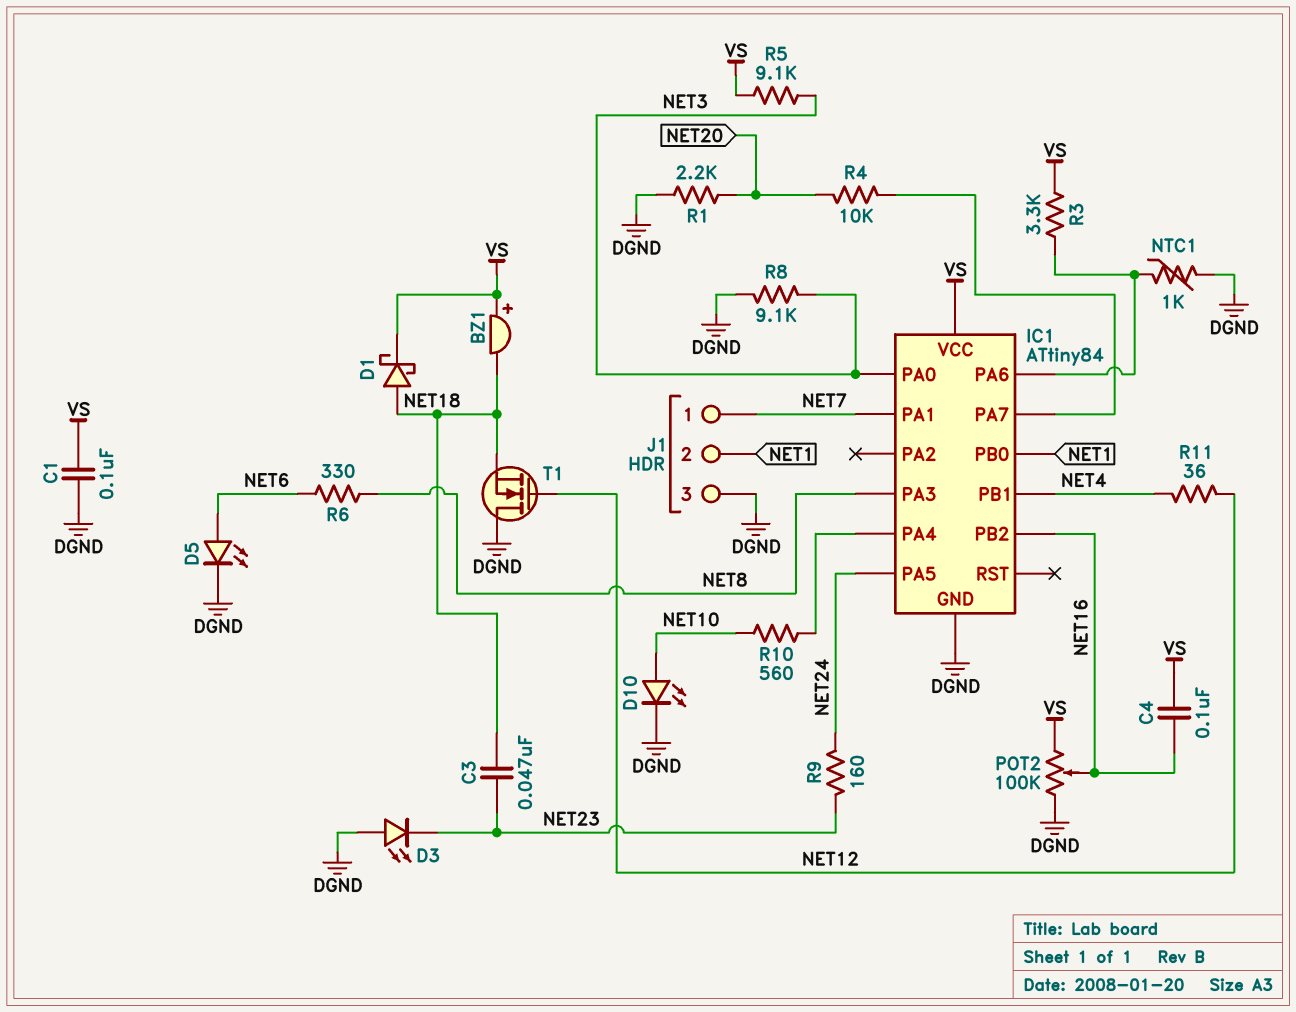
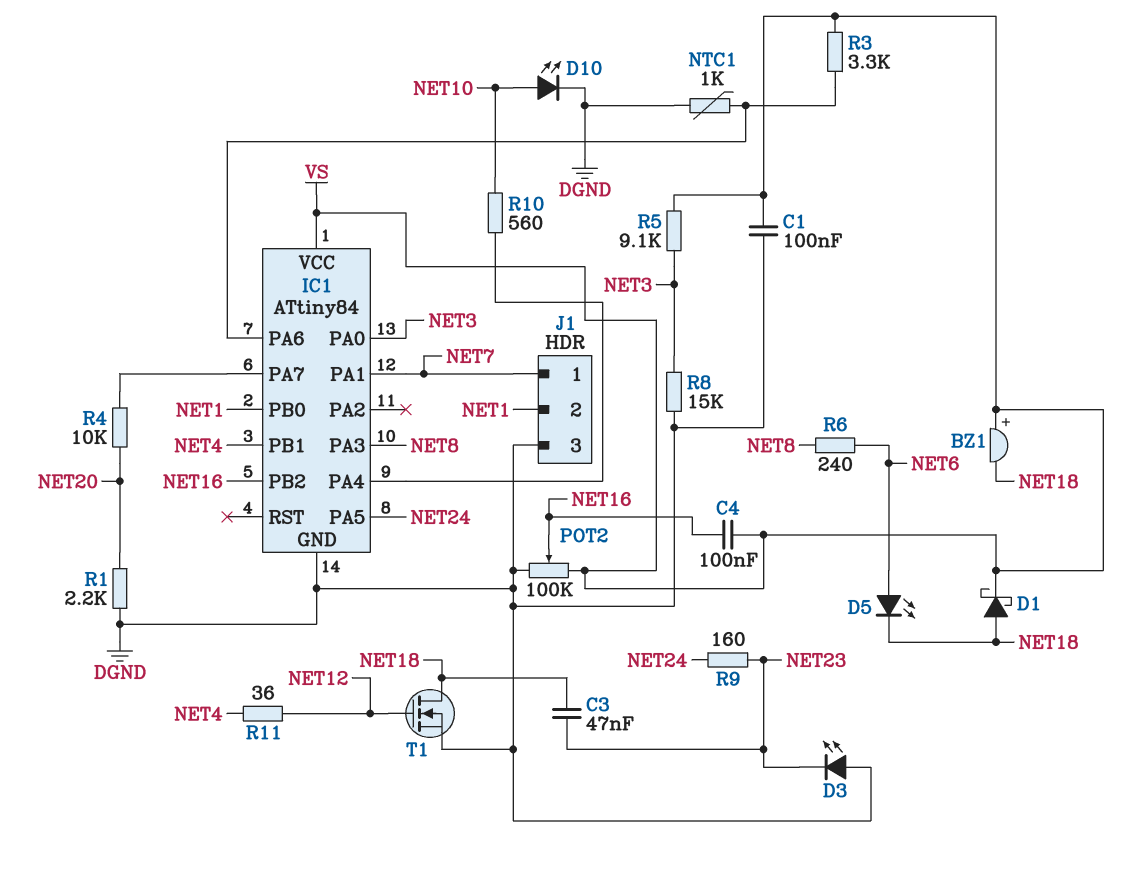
D5: LED (A NET6, K DGND) -> LED (A NET6, K NET18)
R6: 330 (NET6, NET8) -> 240 (NET6, NET8)
R8: 9.1k (DGND, NET3) -> 15k (DGND, NET3)
T1: NMOS (G NET12, D DGND, S NET18) -> NMOS (G NET12, D NET18, S DGND)

